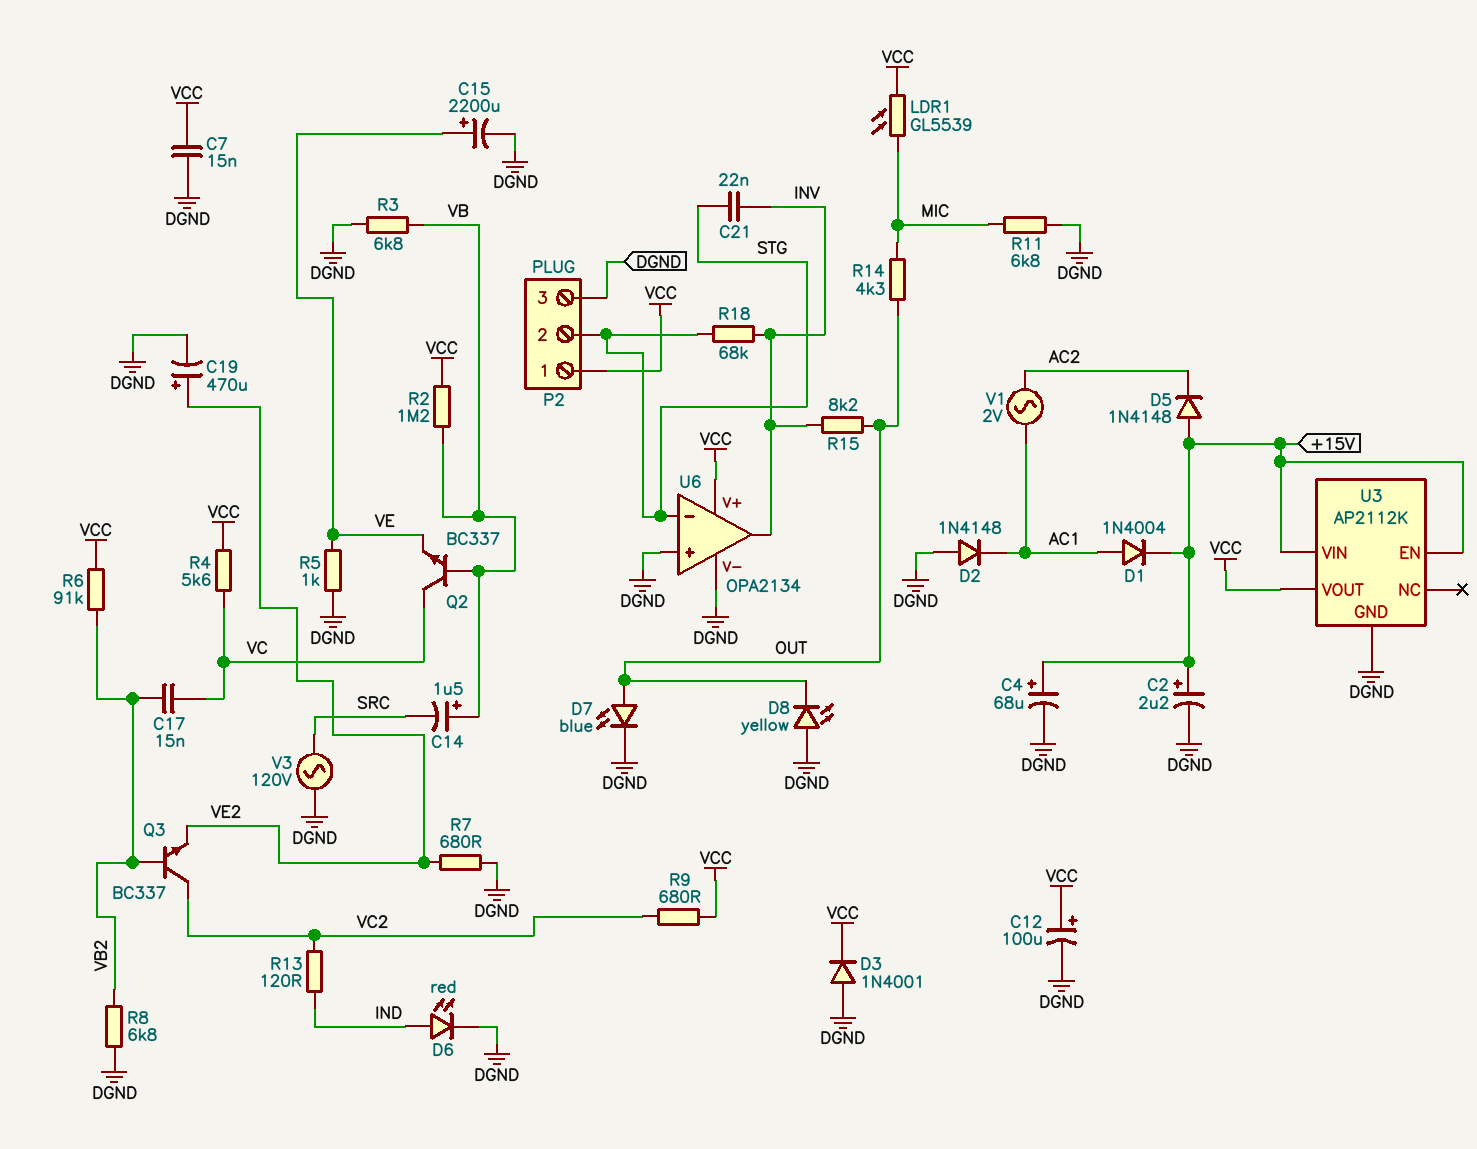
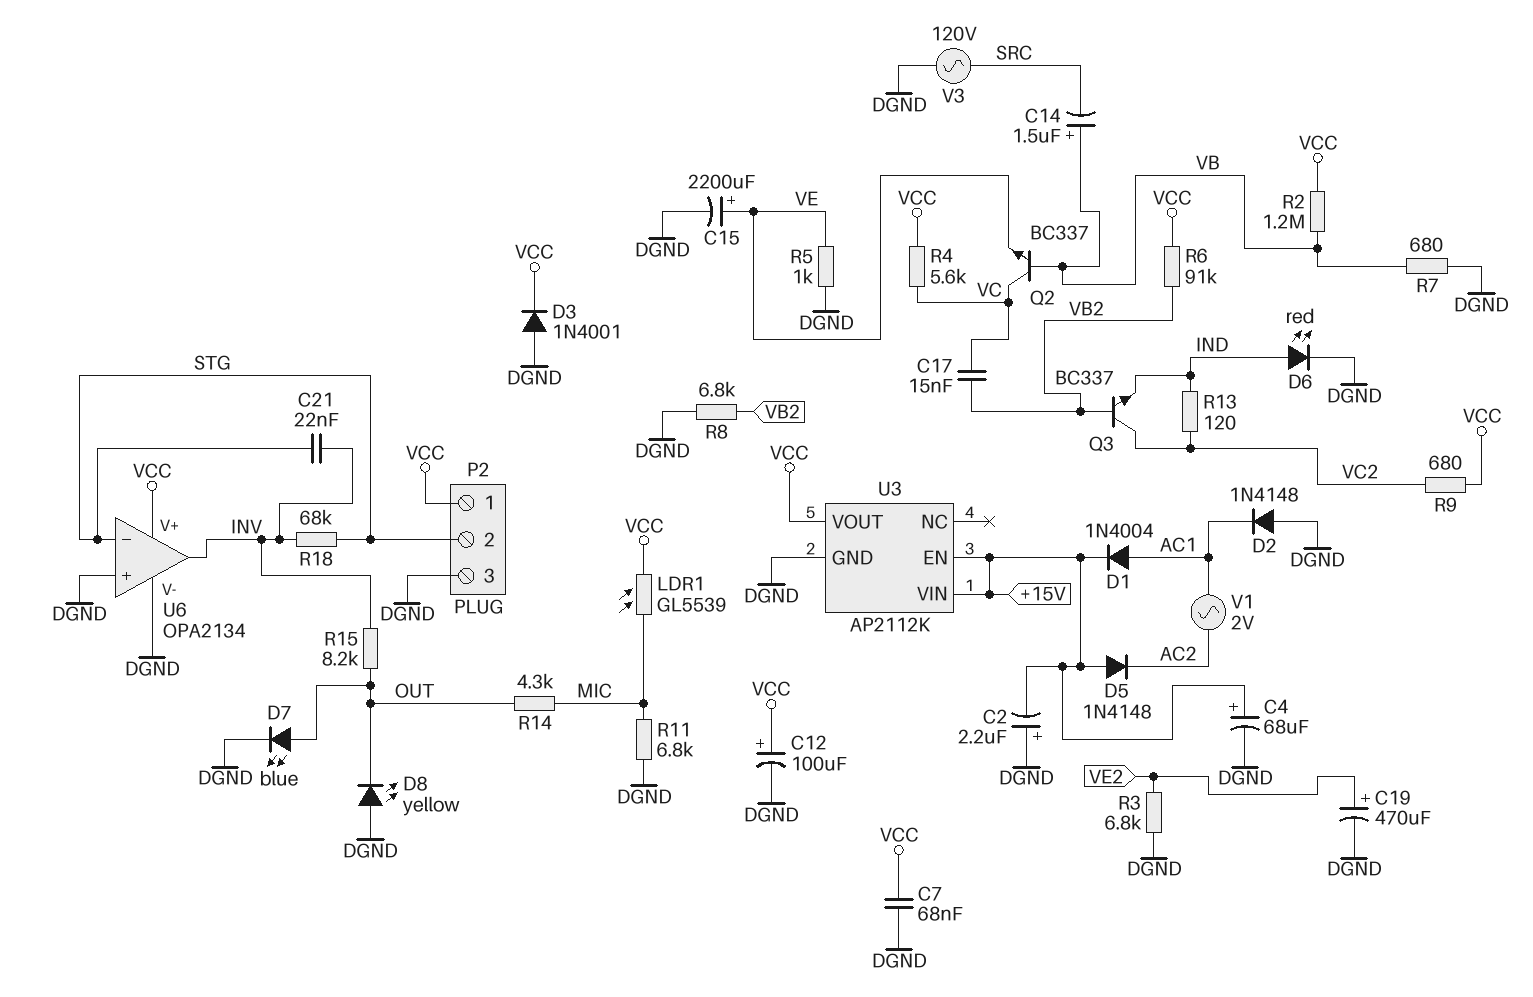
C2: 2.2uF (plus +15V, minus DGND) -> 2.2uF (plus DGND, minus +15V)
C7: 15nF (DGND, VCC) -> 68nF (DGND, VCC)
Q3: NPN BC337 (B VB2, C VC2, E VE2) -> NPN BC337 (B VB2, C VC2, E IND)
R3: 6.8k (DGND, VB) -> 6.8k (DGND, VE2)
R7: 680 (DGND, VE2) -> 680 (DGND, VB)

